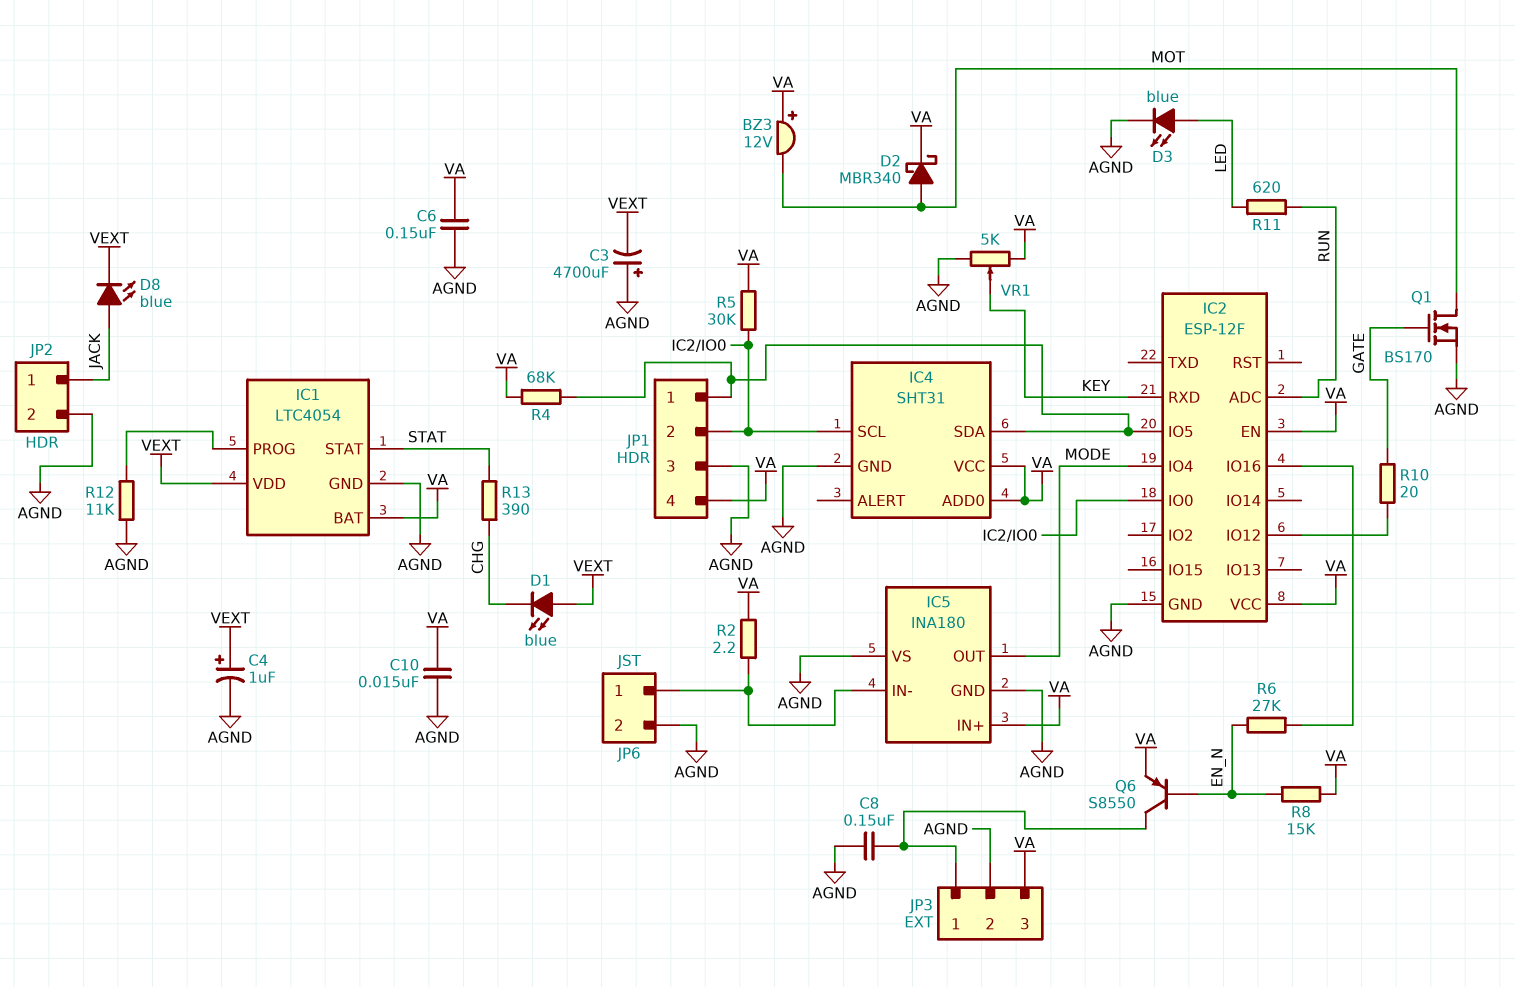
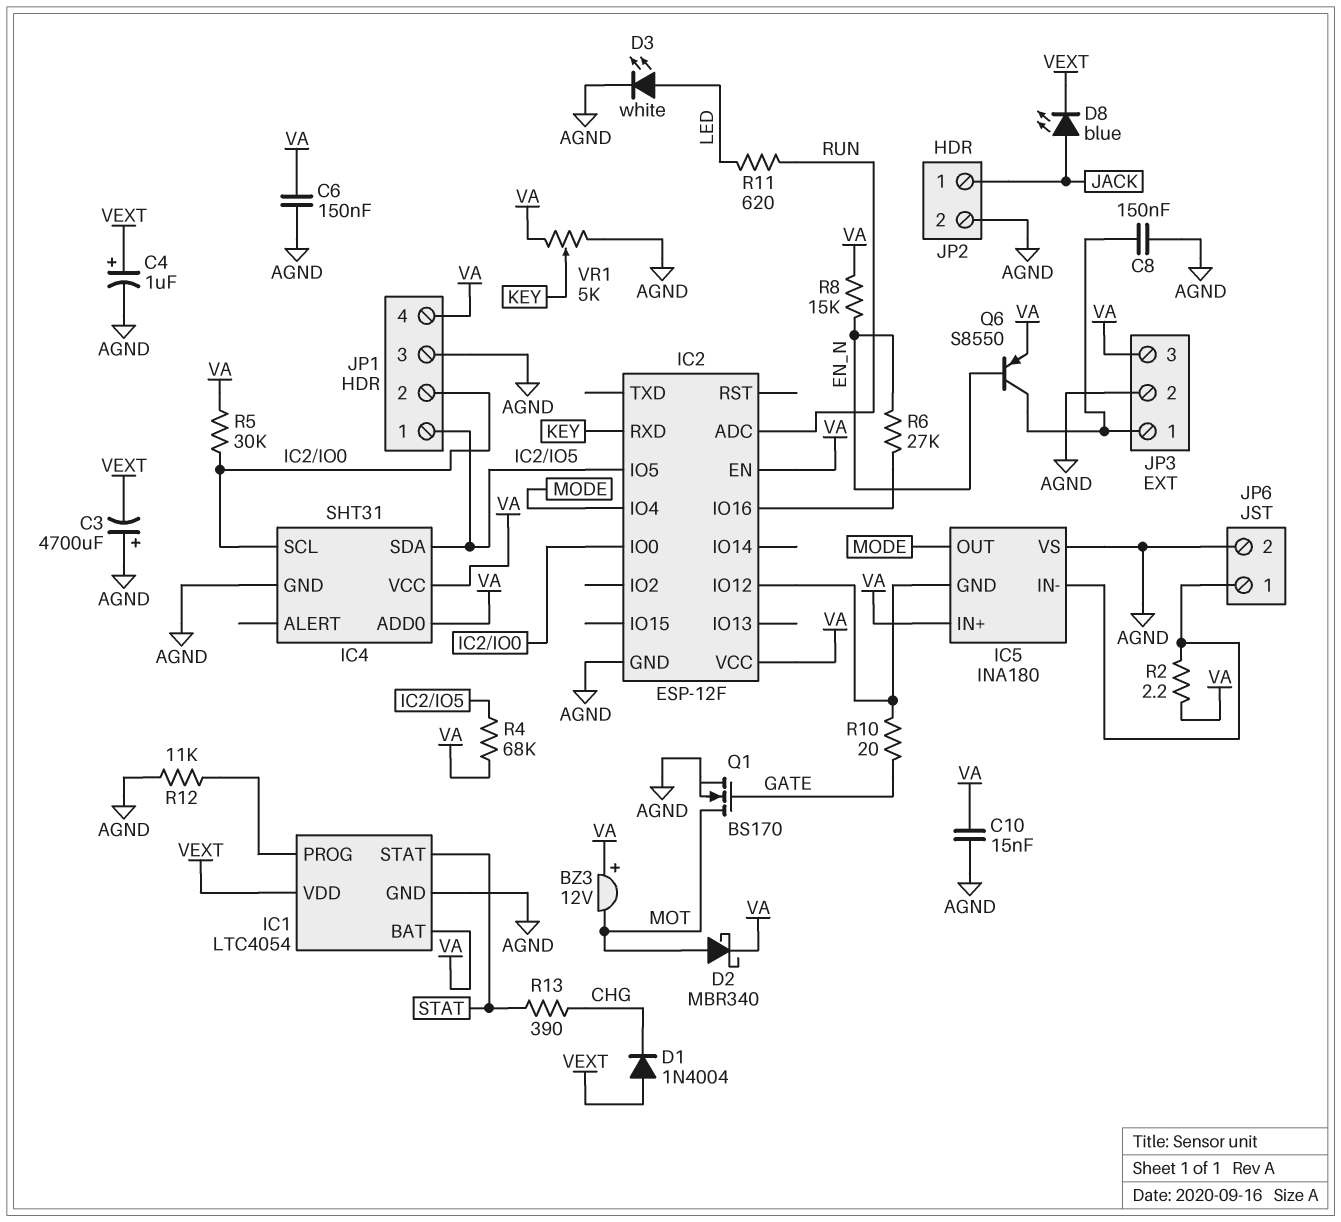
D1: LED blue (A VEXT, K CHG) -> diode 1N4004 (A VEXT, K CHG)
D3: LED blue (A LED, K AGND) -> LED white (A LED, K AGND)
IC5 pin GND: AGND -> IC2/IO12

